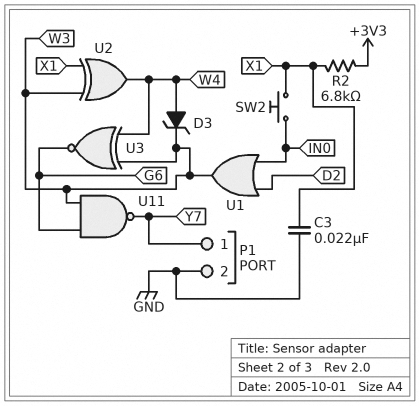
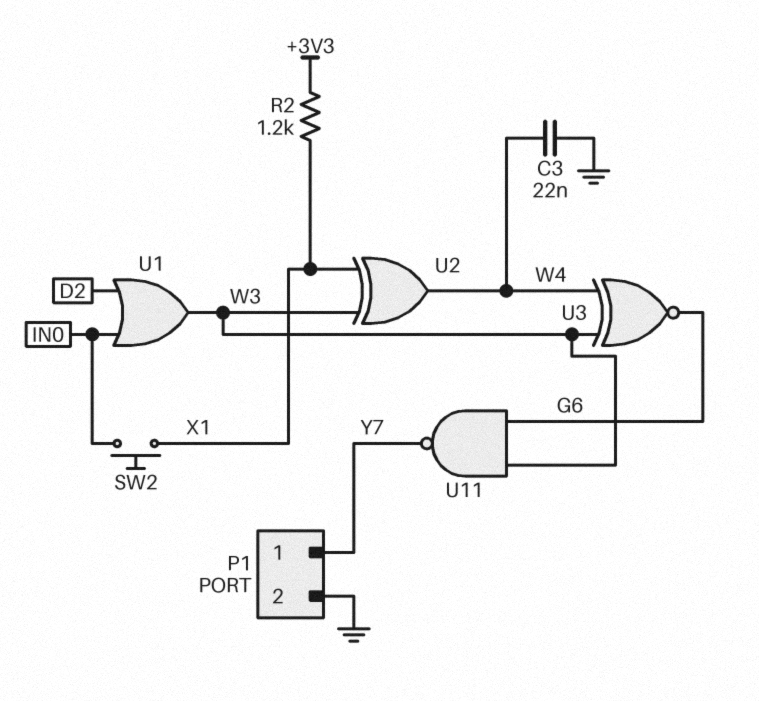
C3: 22nF (GND, X1) -> 22nF (GND, W4)
D3: zener (A W4, K W3) -> none
R2: 6.8k (+3V3, X1) -> 1.2k (+3V3, X1)

